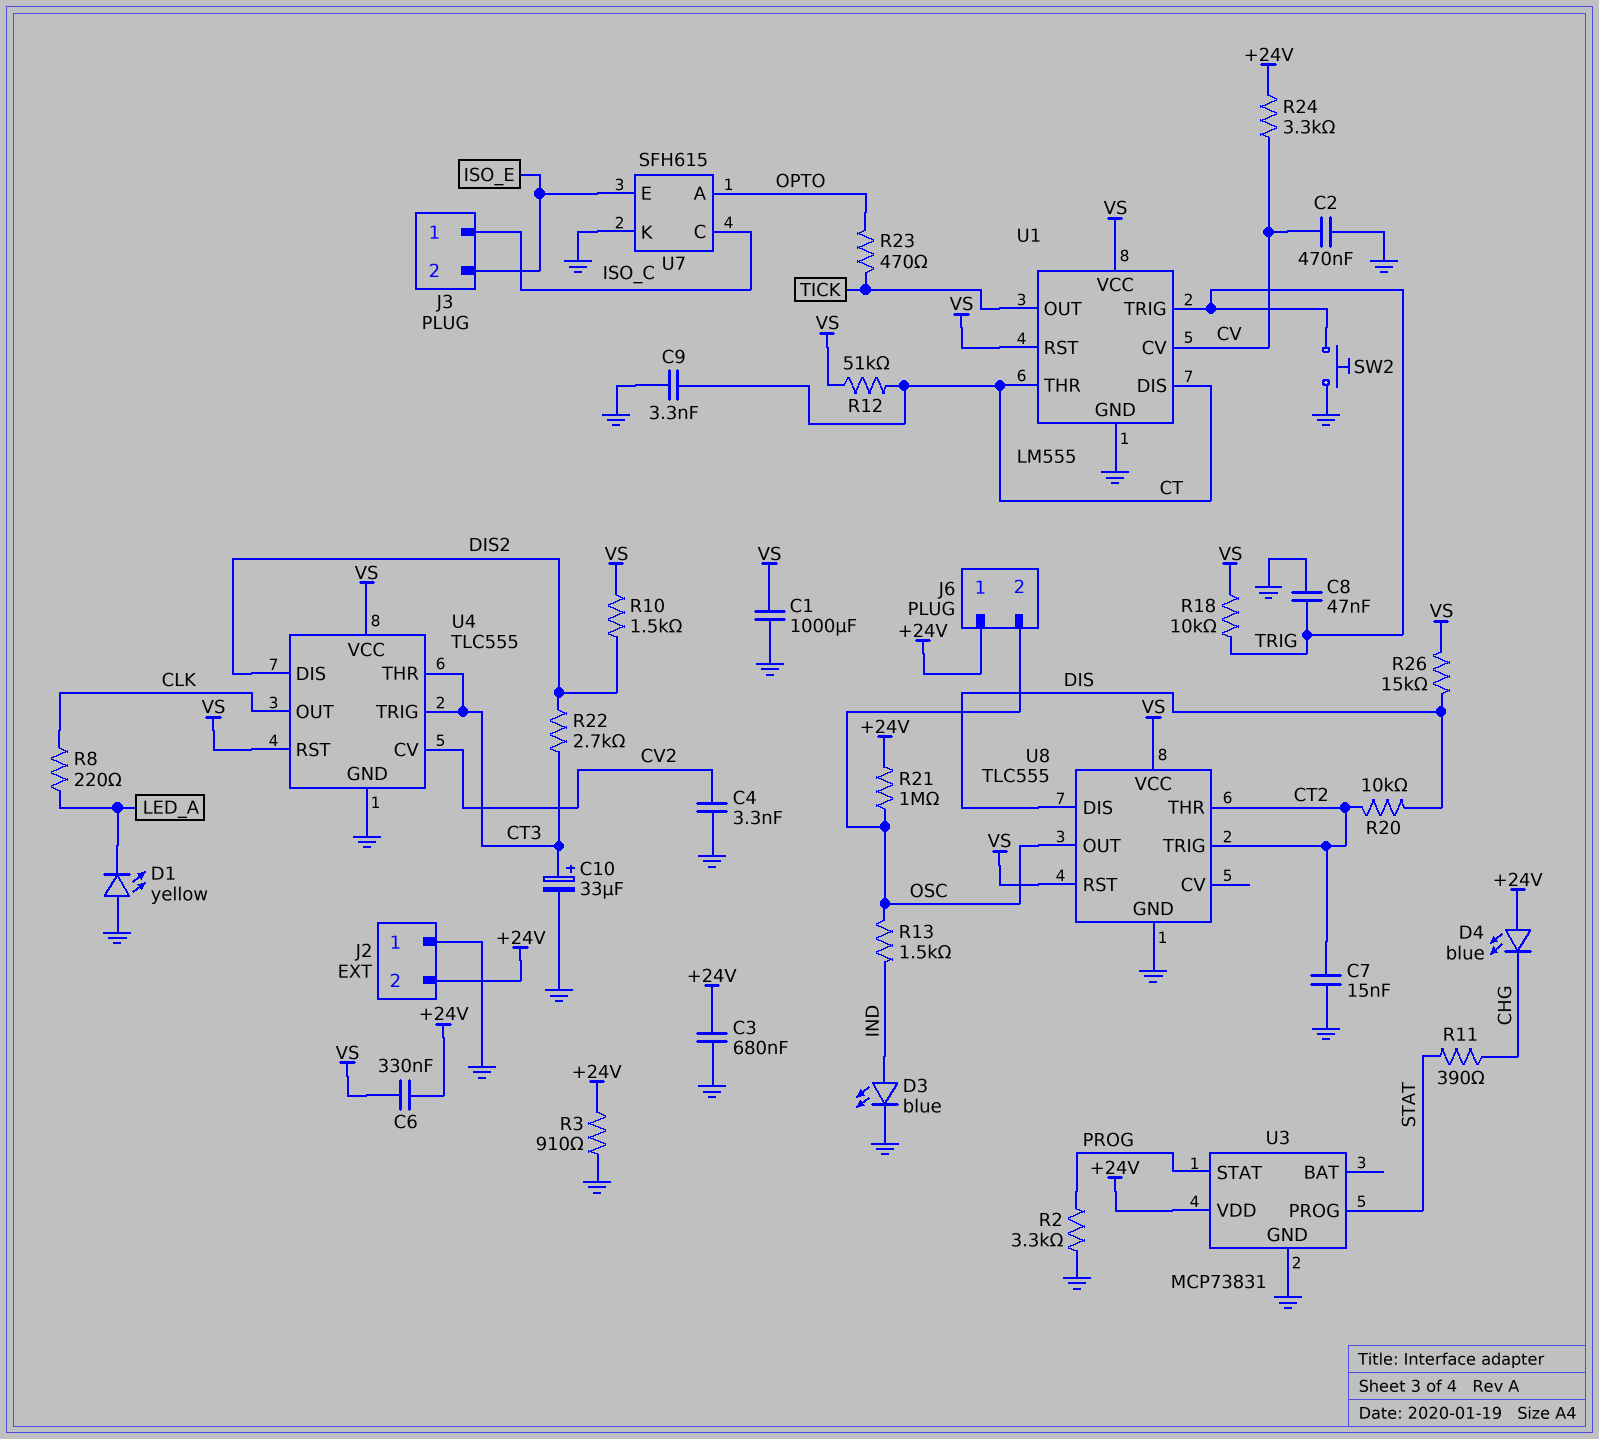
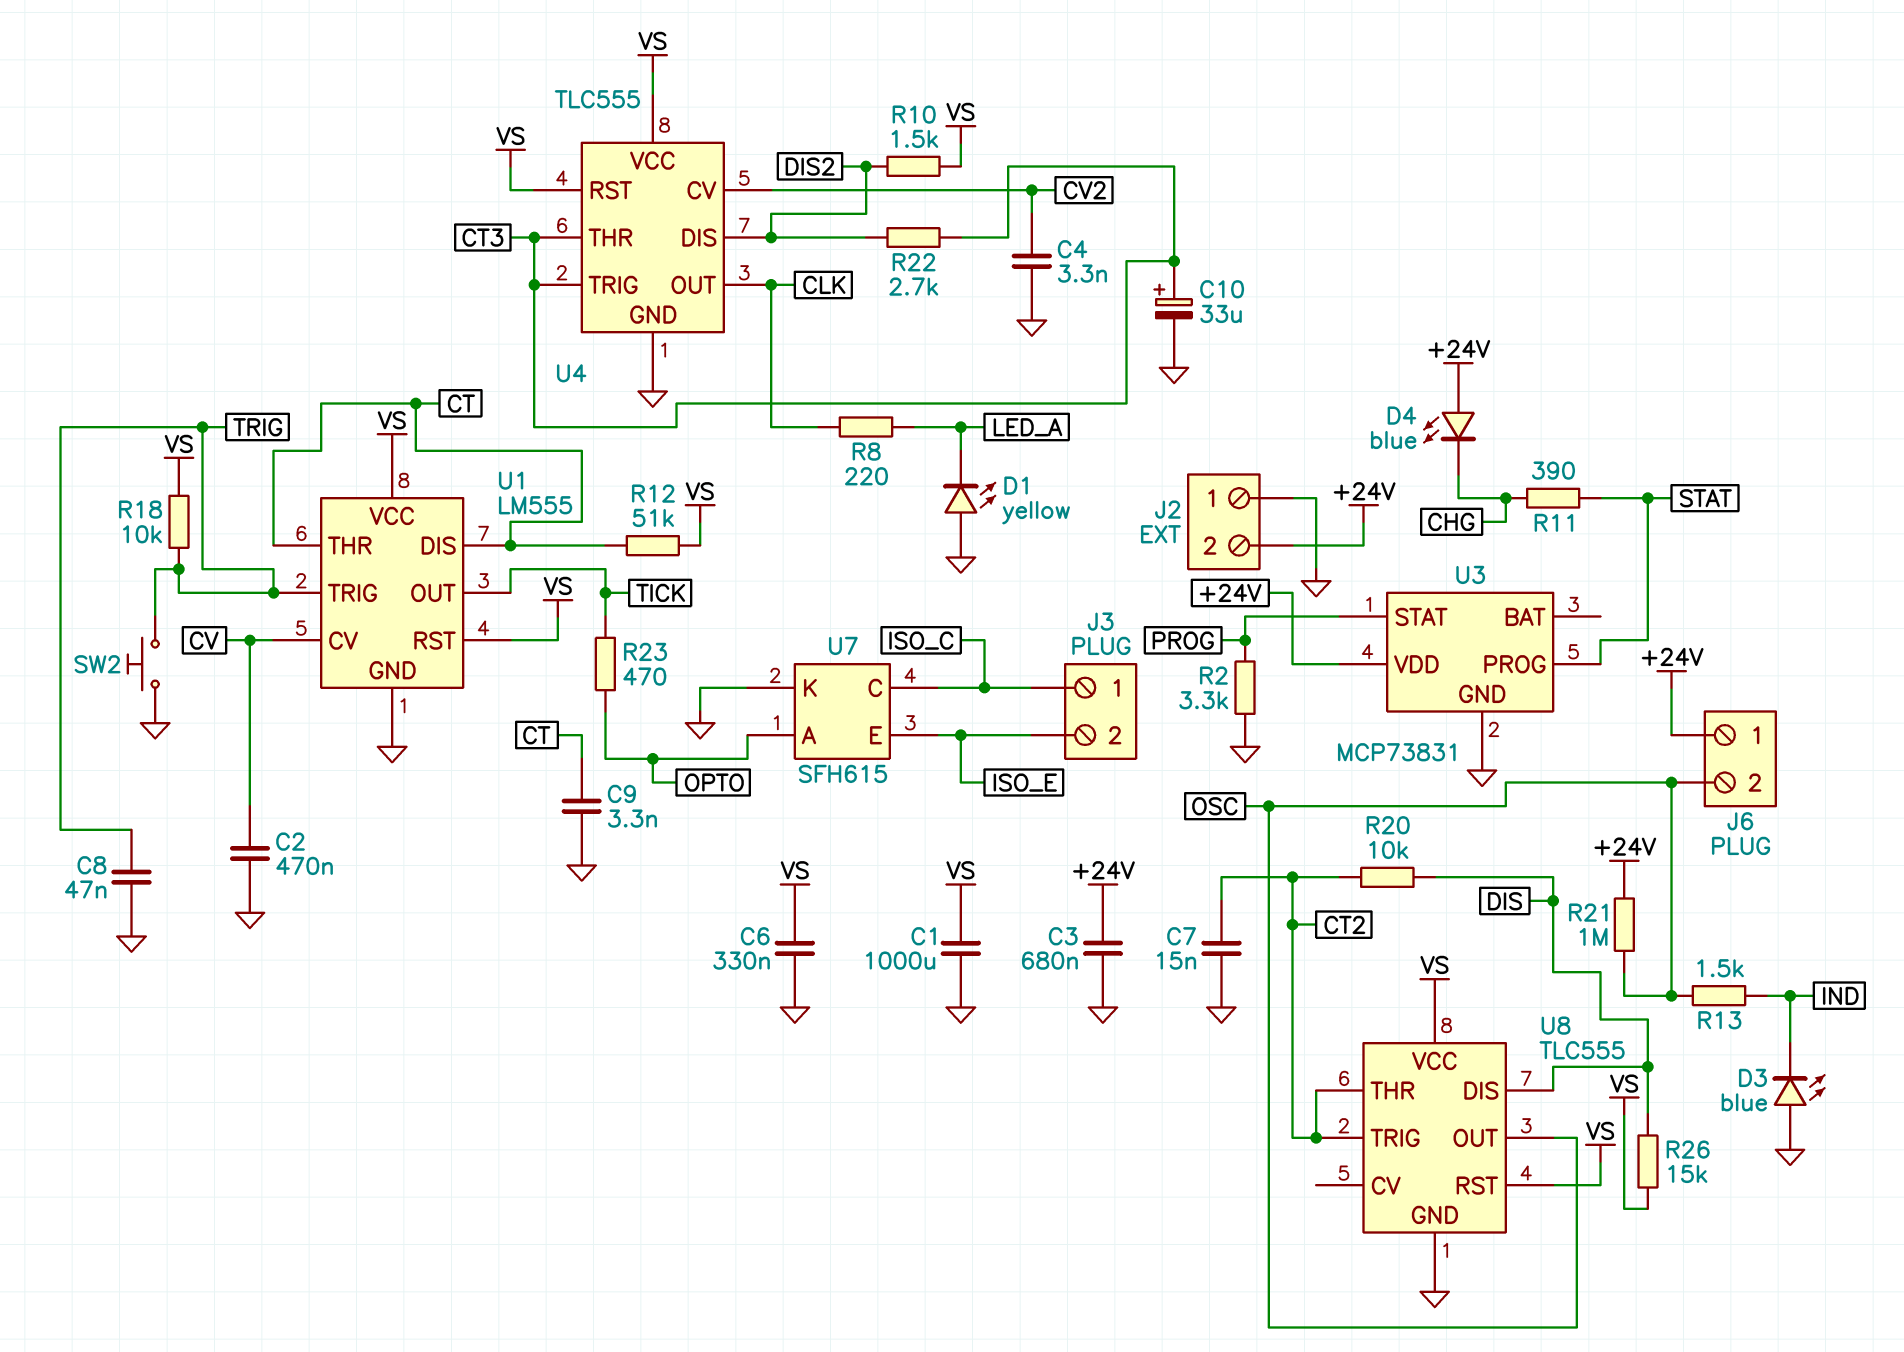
C6: 330nF (+24V, VS) -> 330nF (GND, VS)
D3: LED blue (A IND, K GND) -> LED blue (A GND, K IND)
R3: 910 (+24V, GND) -> none
R24: 3.3k (+24V, CV) -> none

